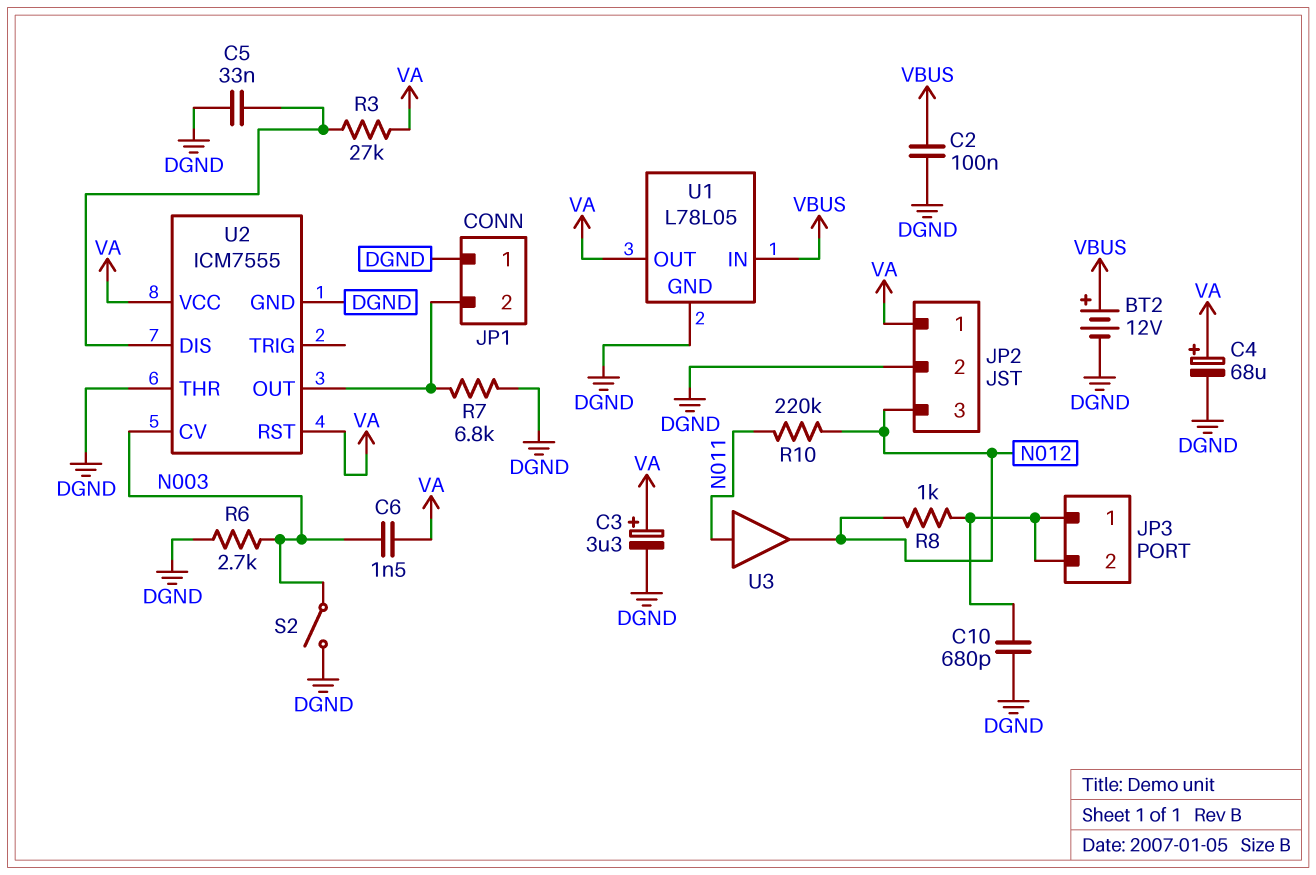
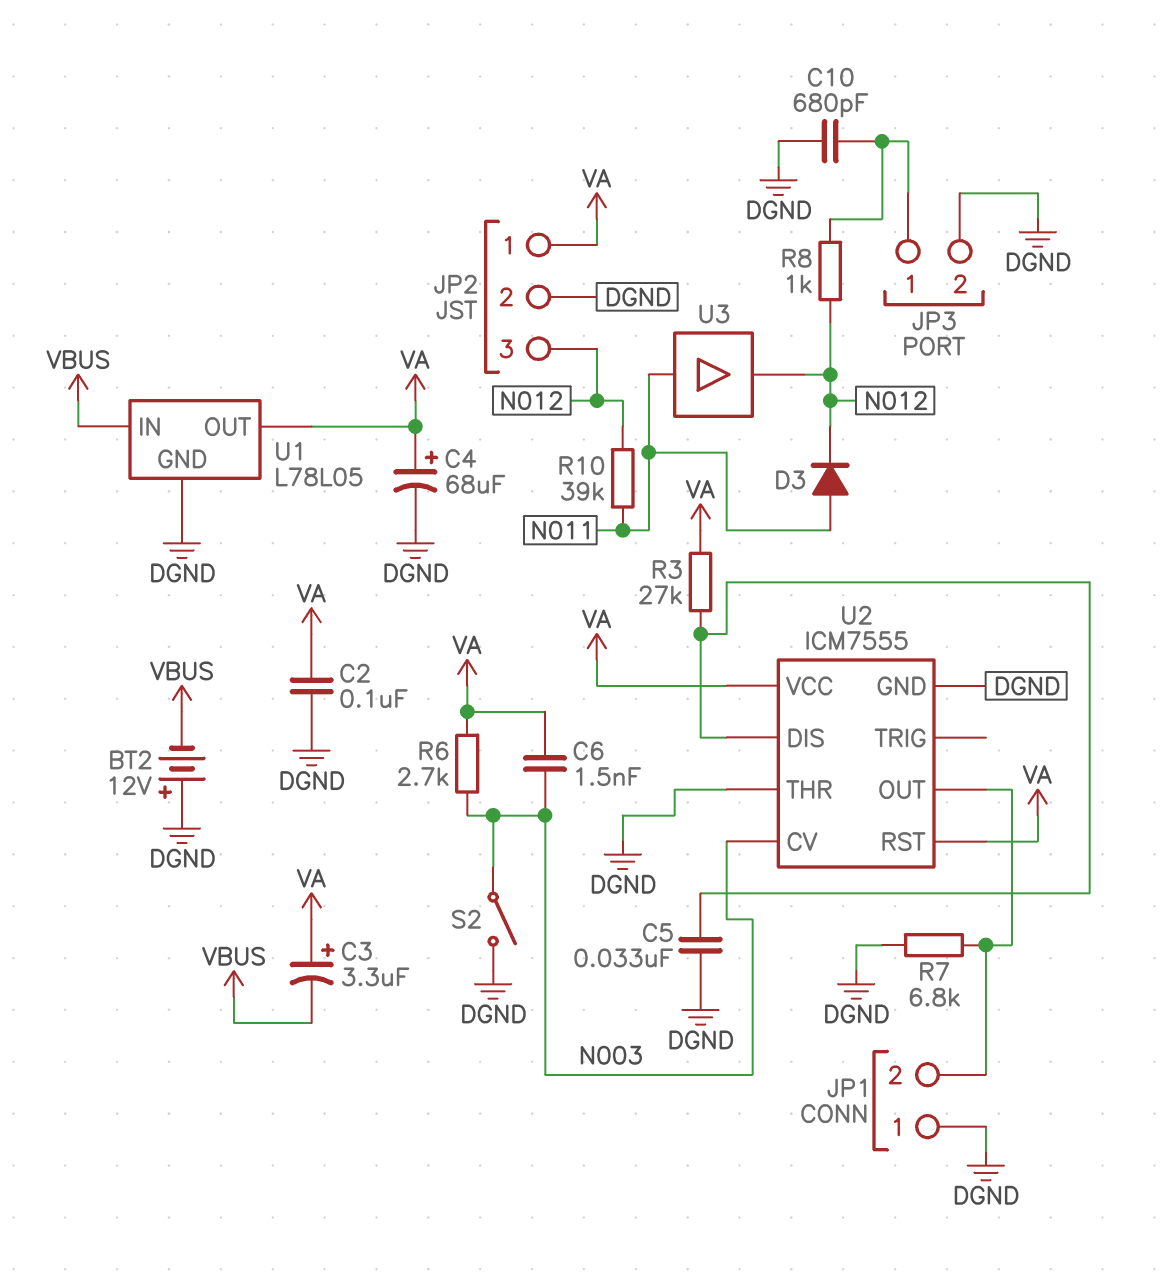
BT2: 12V (plus VBUS, minus DGND) -> 12V (plus DGND, minus VBUS)
C2: 100nF (DGND, VBUS) -> 100nF (DGND, VA)
C3: 3.3uF (plus VA, minus DGND) -> 3.3uF (plus VA, minus VBUS)
D3: none -> diode (A N011, K N012)
JP3 pin 2: JP3/1 -> DGND
R6: 2.7k (DGND, N003) -> 2.7k (N003, VA)
R10: 220k (N011, N012) -> 39k (N011, N012)

